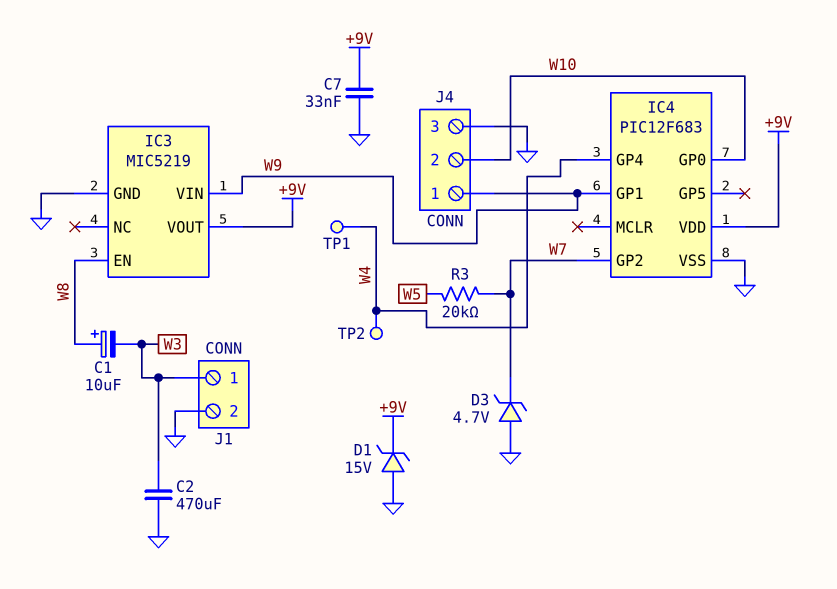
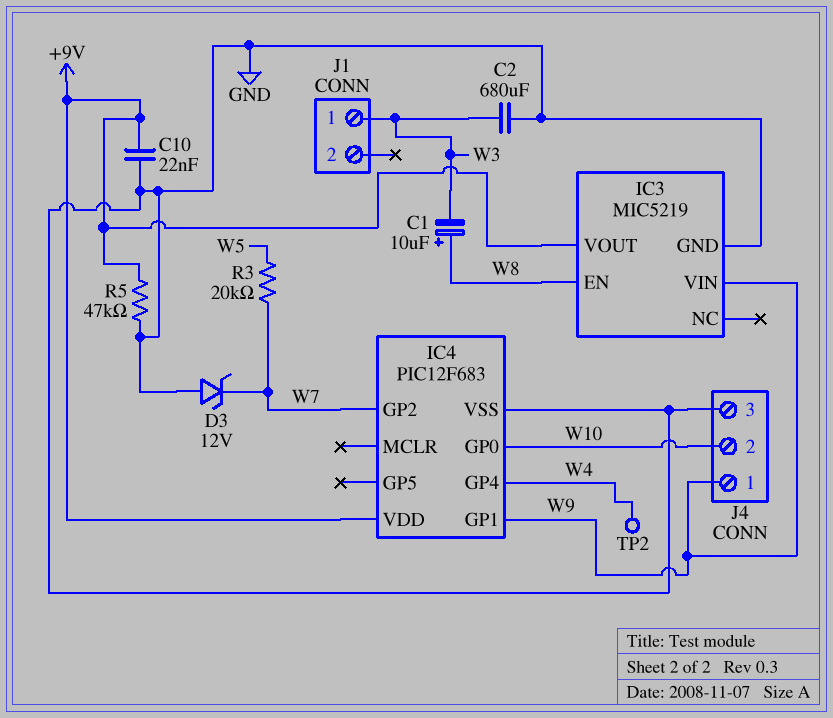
C2: 470uF (GND, W3) -> 680uF (GND, W3)
C7: 33nF (+9V, GND) -> none
C10: none -> 22nF (+9V, GND)
D1: zener 15V (A GND, K +9V) -> none
D3: zener 4.7V (A GND, K W7) -> zener 12V (A GND, K W7)
J1 pin 2: GND -> none
R5: none -> 47k (+9V, GND)
TP1: test point (W4) -> none

